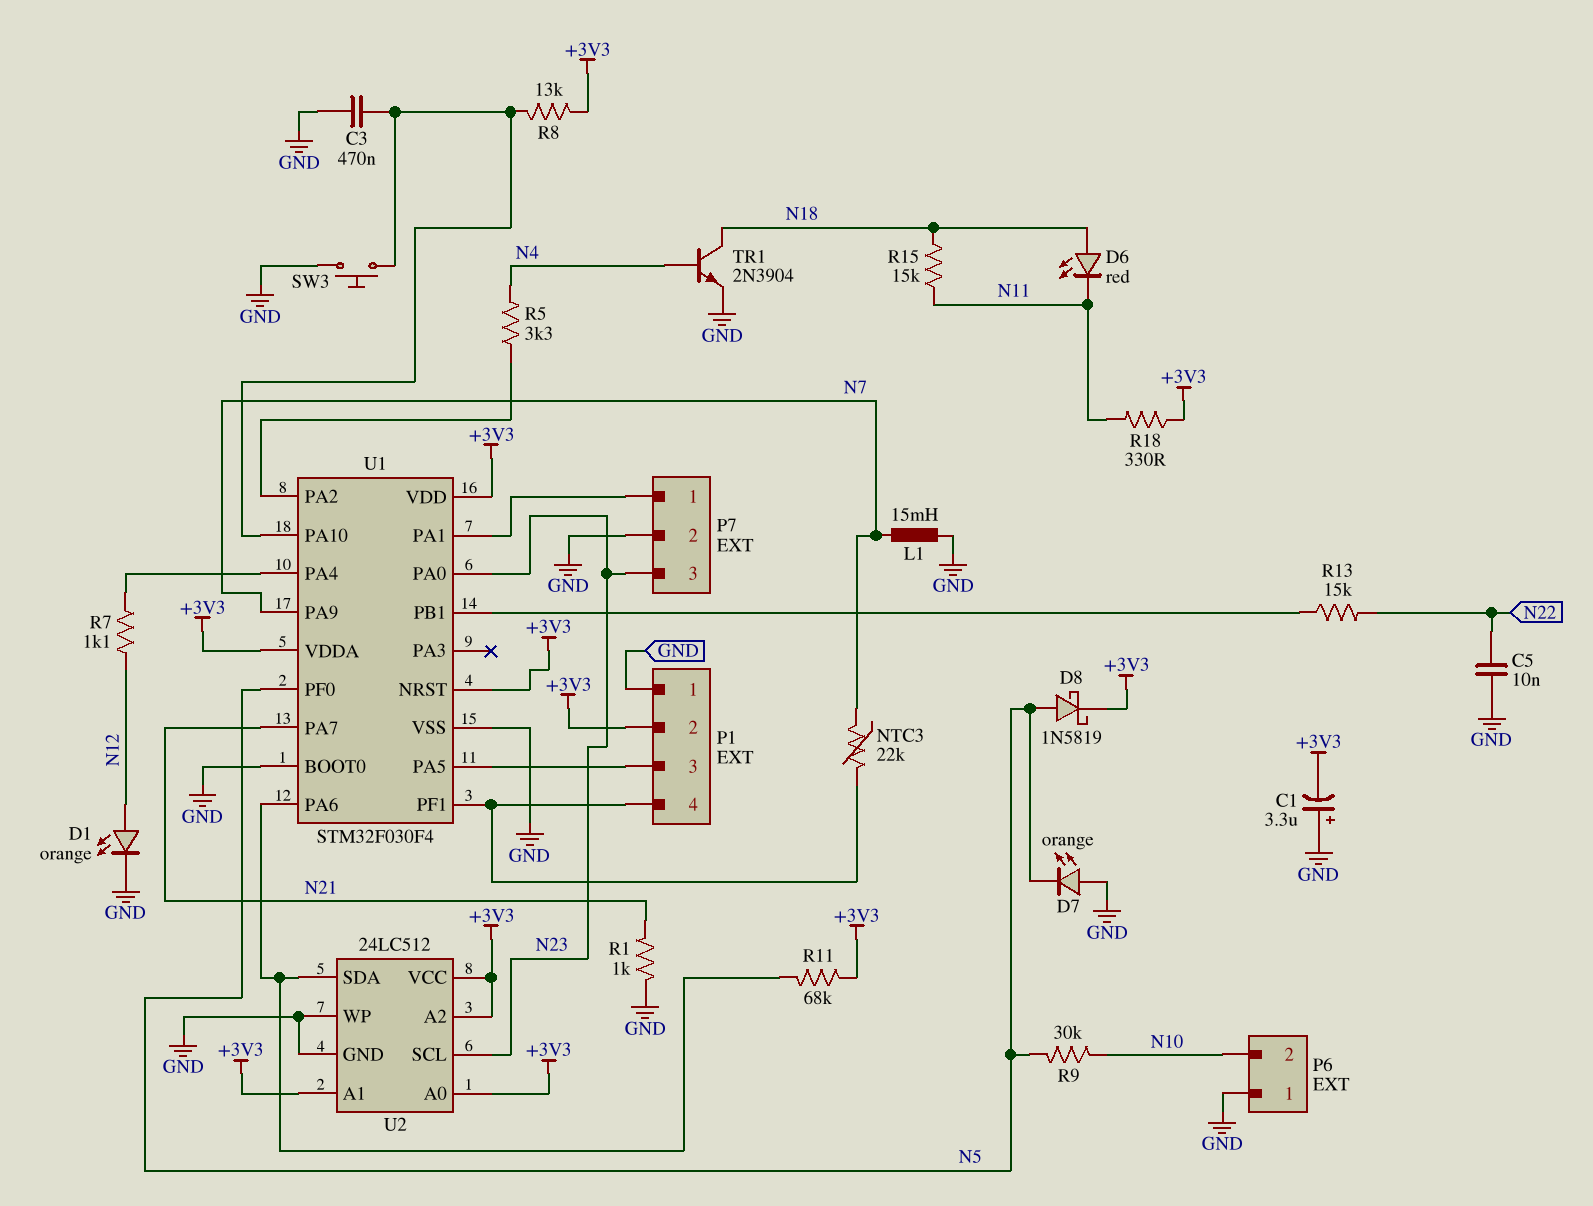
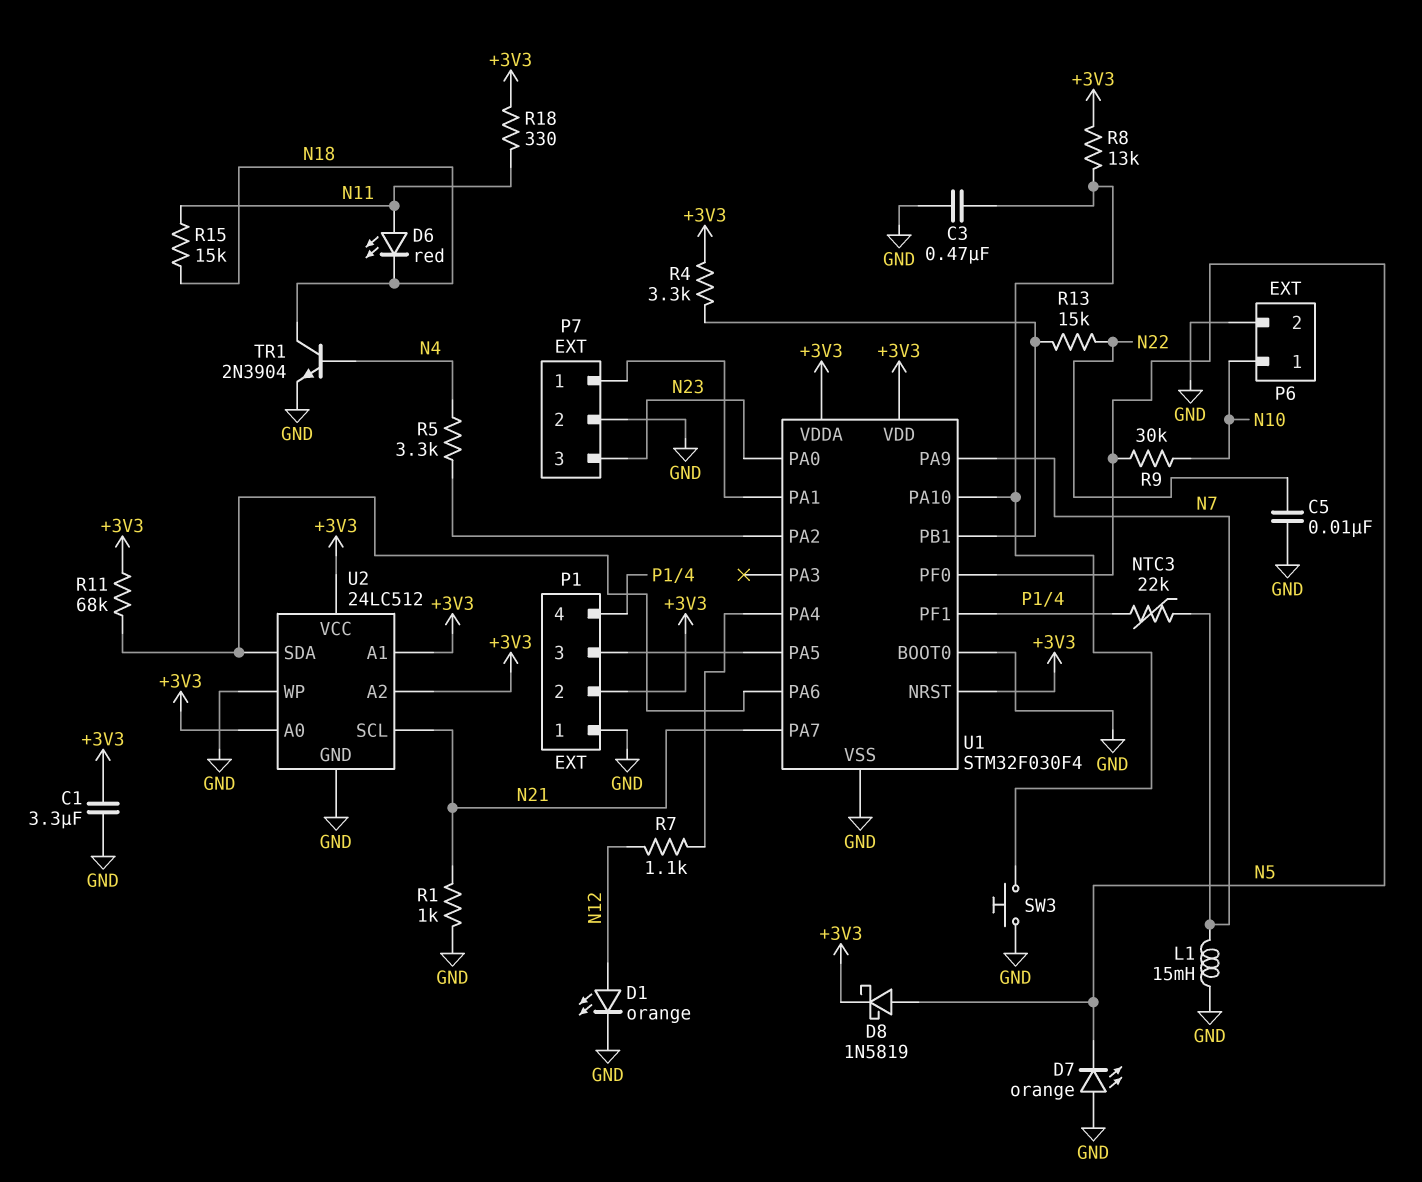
C1: 3.3uF (plus GND, minus +3V3) -> 3.3uF (+3V3, GND)
D6: LED red (A N18, K N11) -> LED red (A N11, K N18)
P6 pin 1: GND -> N10
P6 pin 2: N10 -> GND
R4: none -> 3.3k (+3V3, U1/PB1)
U2 pin SCL: N23 -> N21

